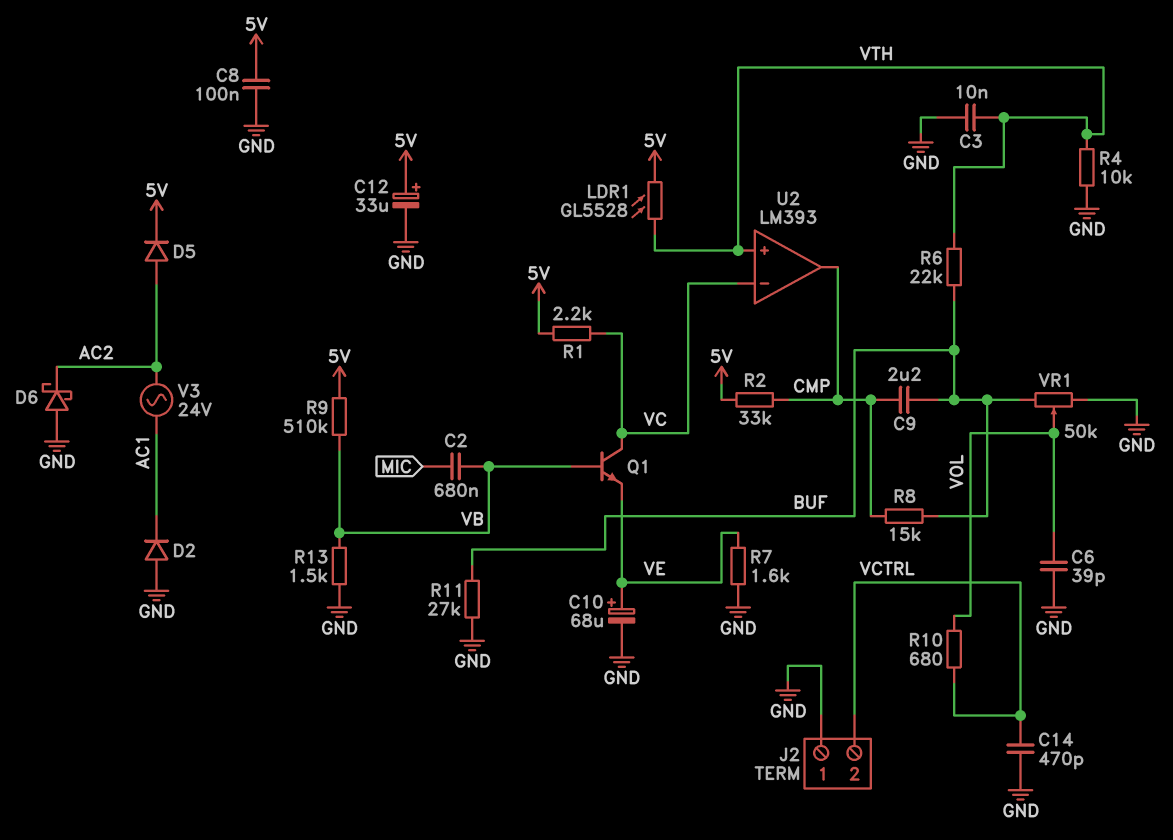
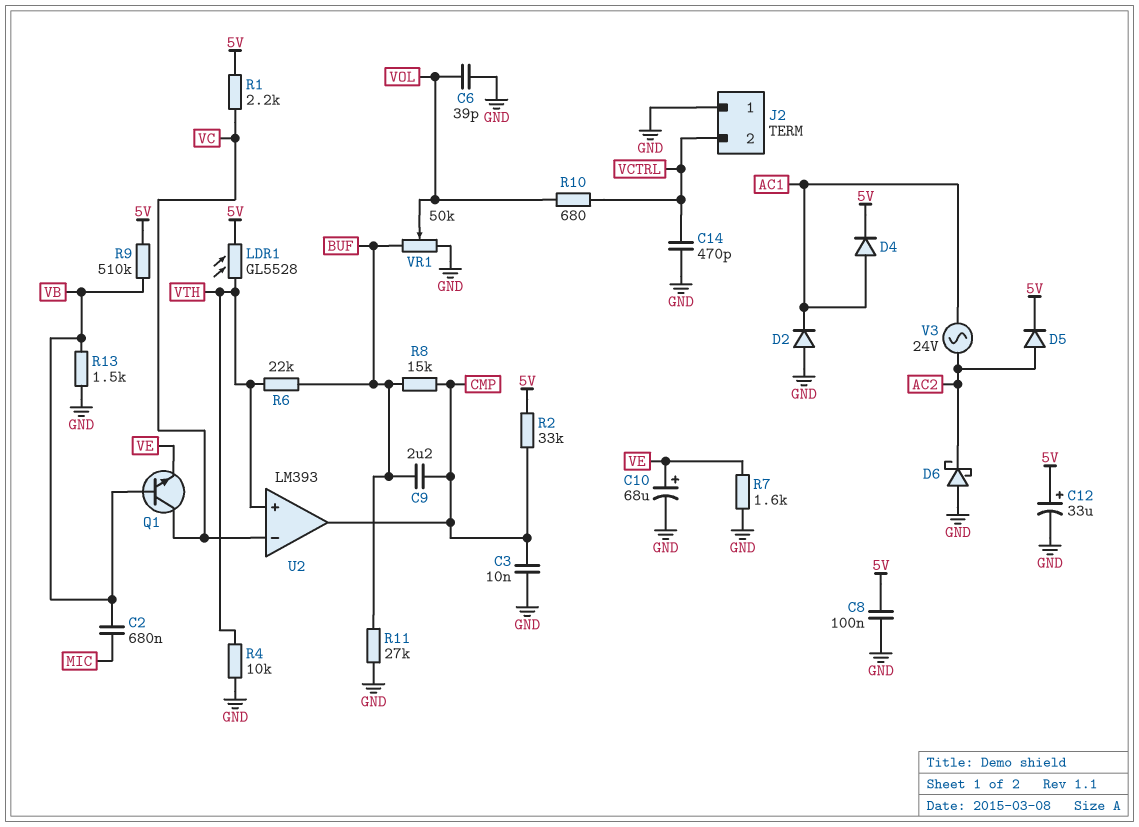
C3: 10nF (GND, VTH) -> 10nF (CMP, GND)
D4: none -> diode (A AC1, K 5V)

